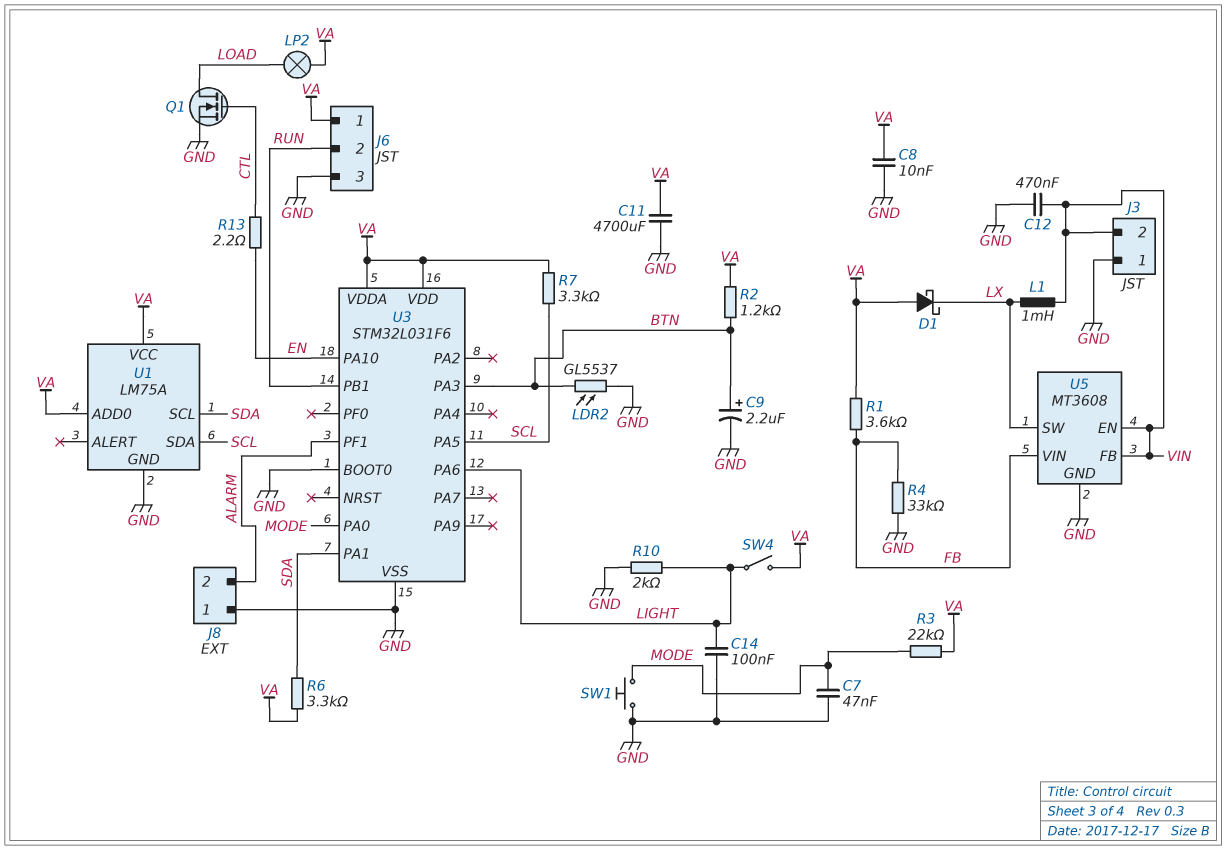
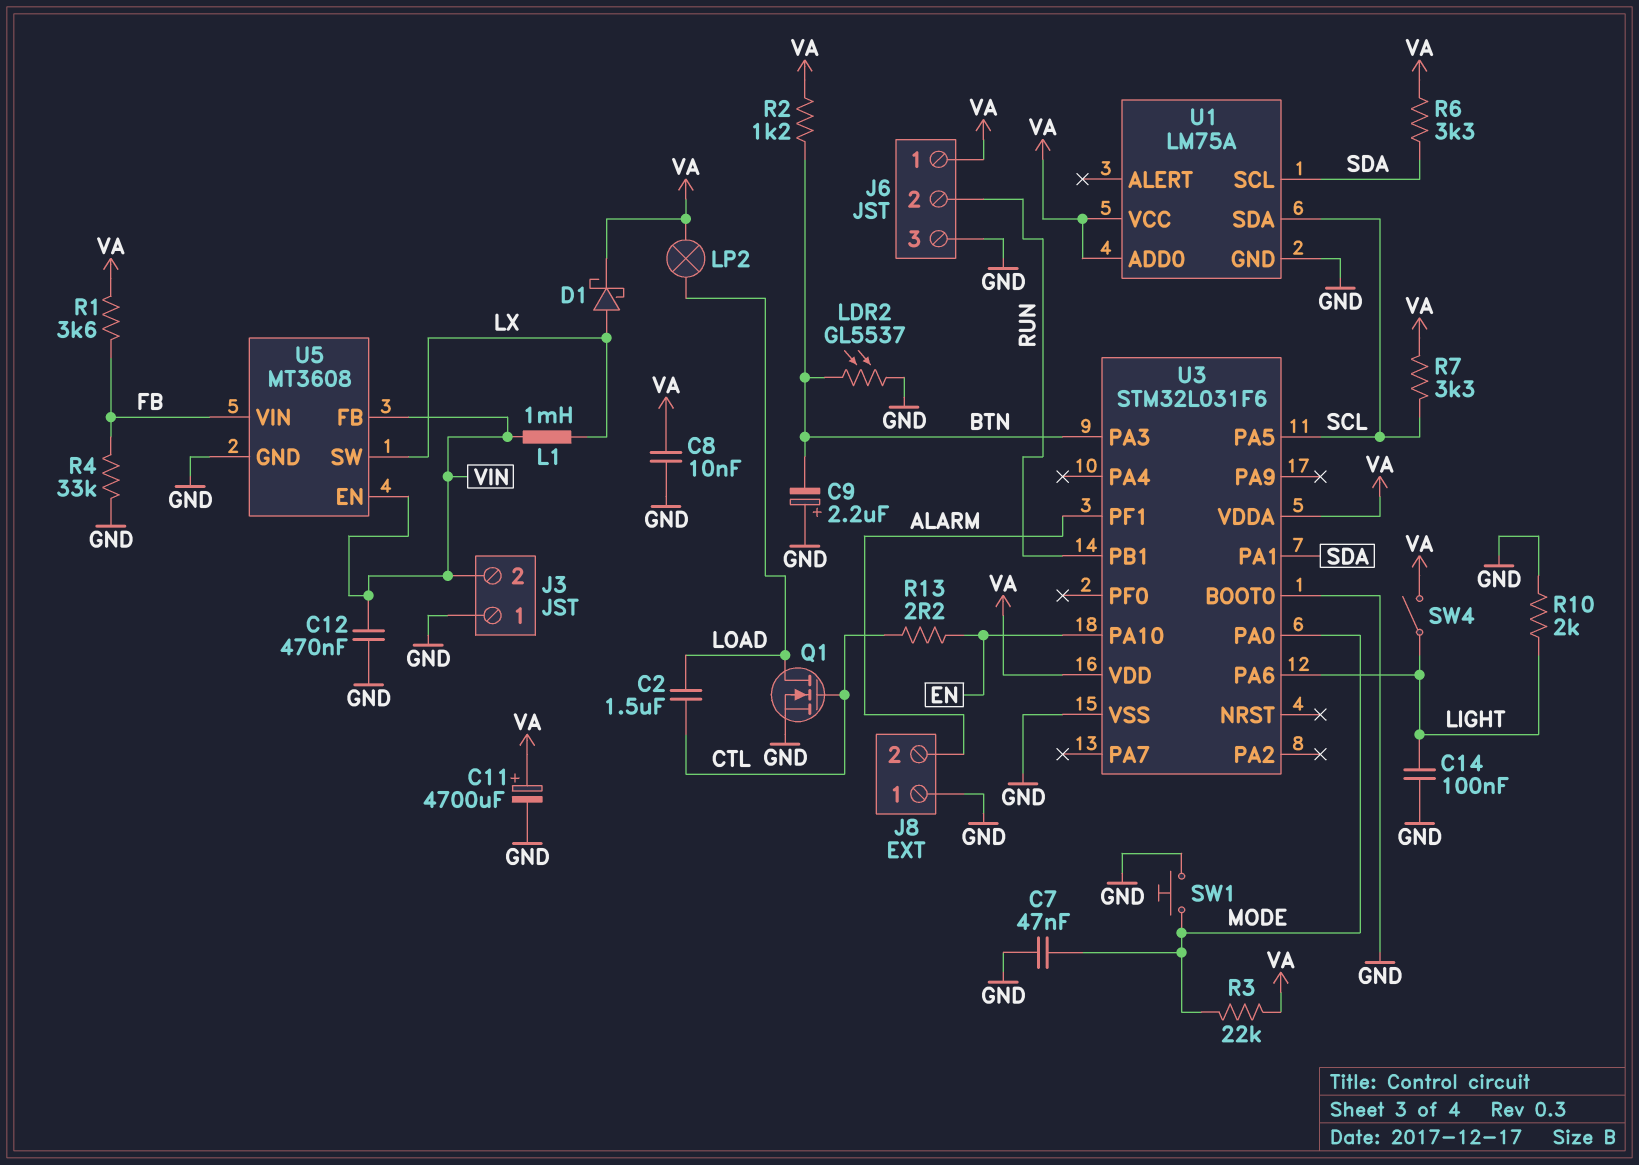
C2: none -> 1.5uF (CTL, LOAD)
C9: 2.2uF (plus BTN, minus GND) -> 2.2uF (plus GND, minus BTN)
C11: 4700uF (GND, VA) -> 4700uF (plus VA, minus GND)
D1: schottky (A VA, K LX) -> schottky (A LX, K VA)

